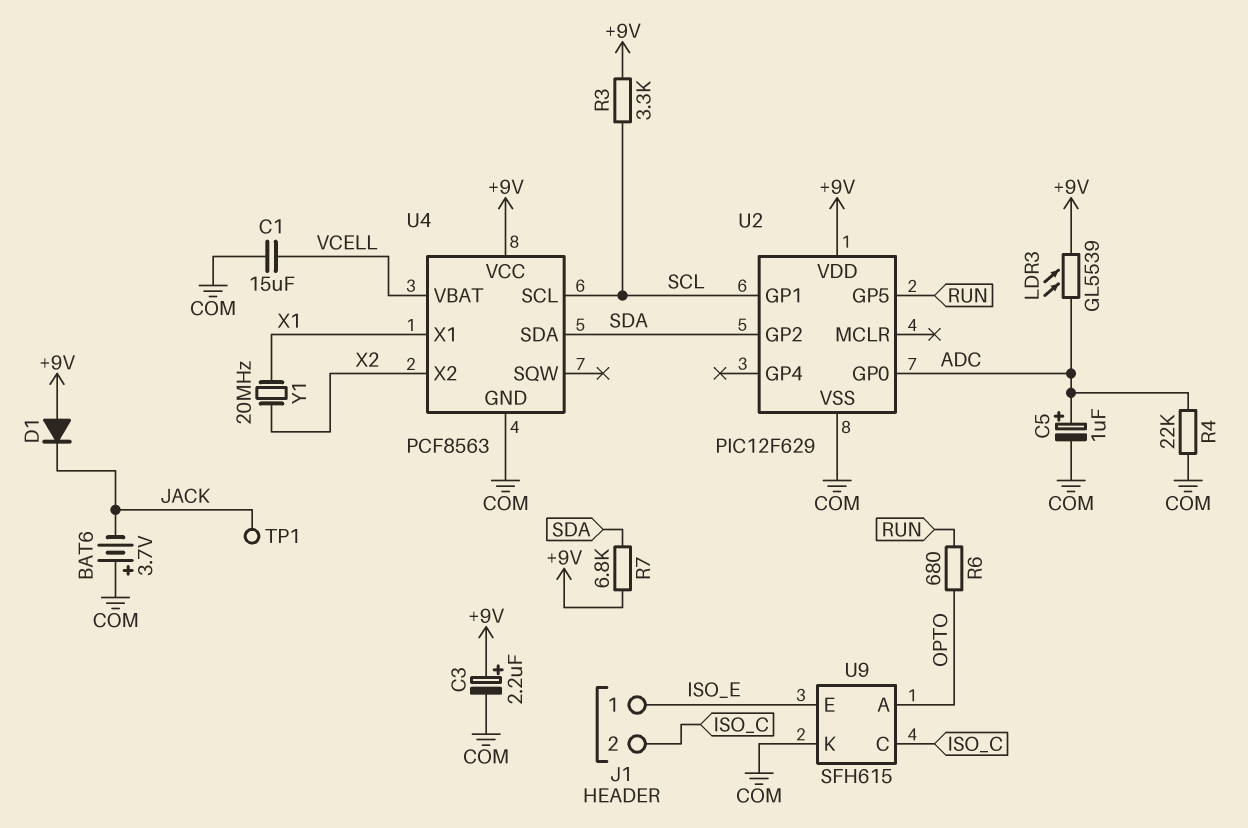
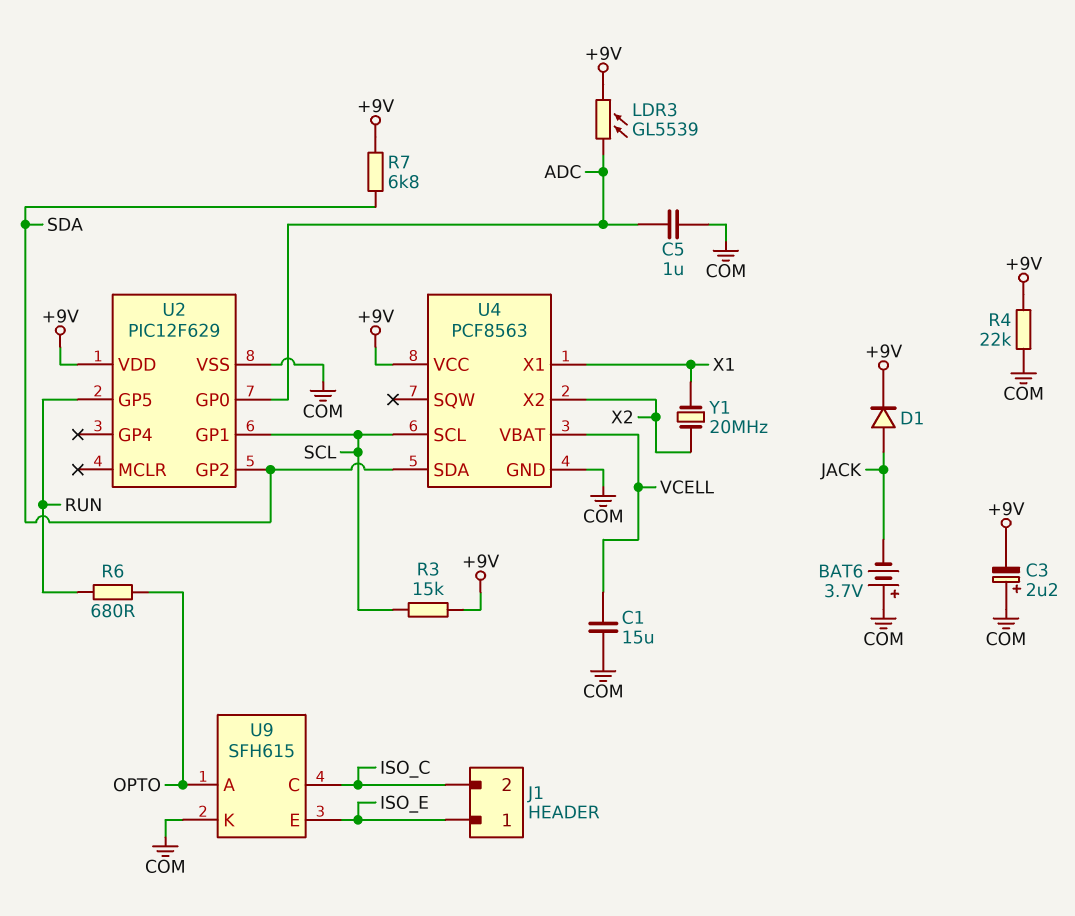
C3: 2.2uF (plus +9V, minus COM) -> 2.2uF (plus COM, minus +9V)
C5: 1uF (plus ADC, minus COM) -> 1uF (ADC, COM)
D1: diode (A +9V, K JACK) -> diode (A JACK, K +9V)
R3: 3.3k (+9V, SCL) -> 15k (+9V, SCL)
R4: 22k (ADC, COM) -> 22k (+9V, COM)
TP1: test point (JACK) -> none

